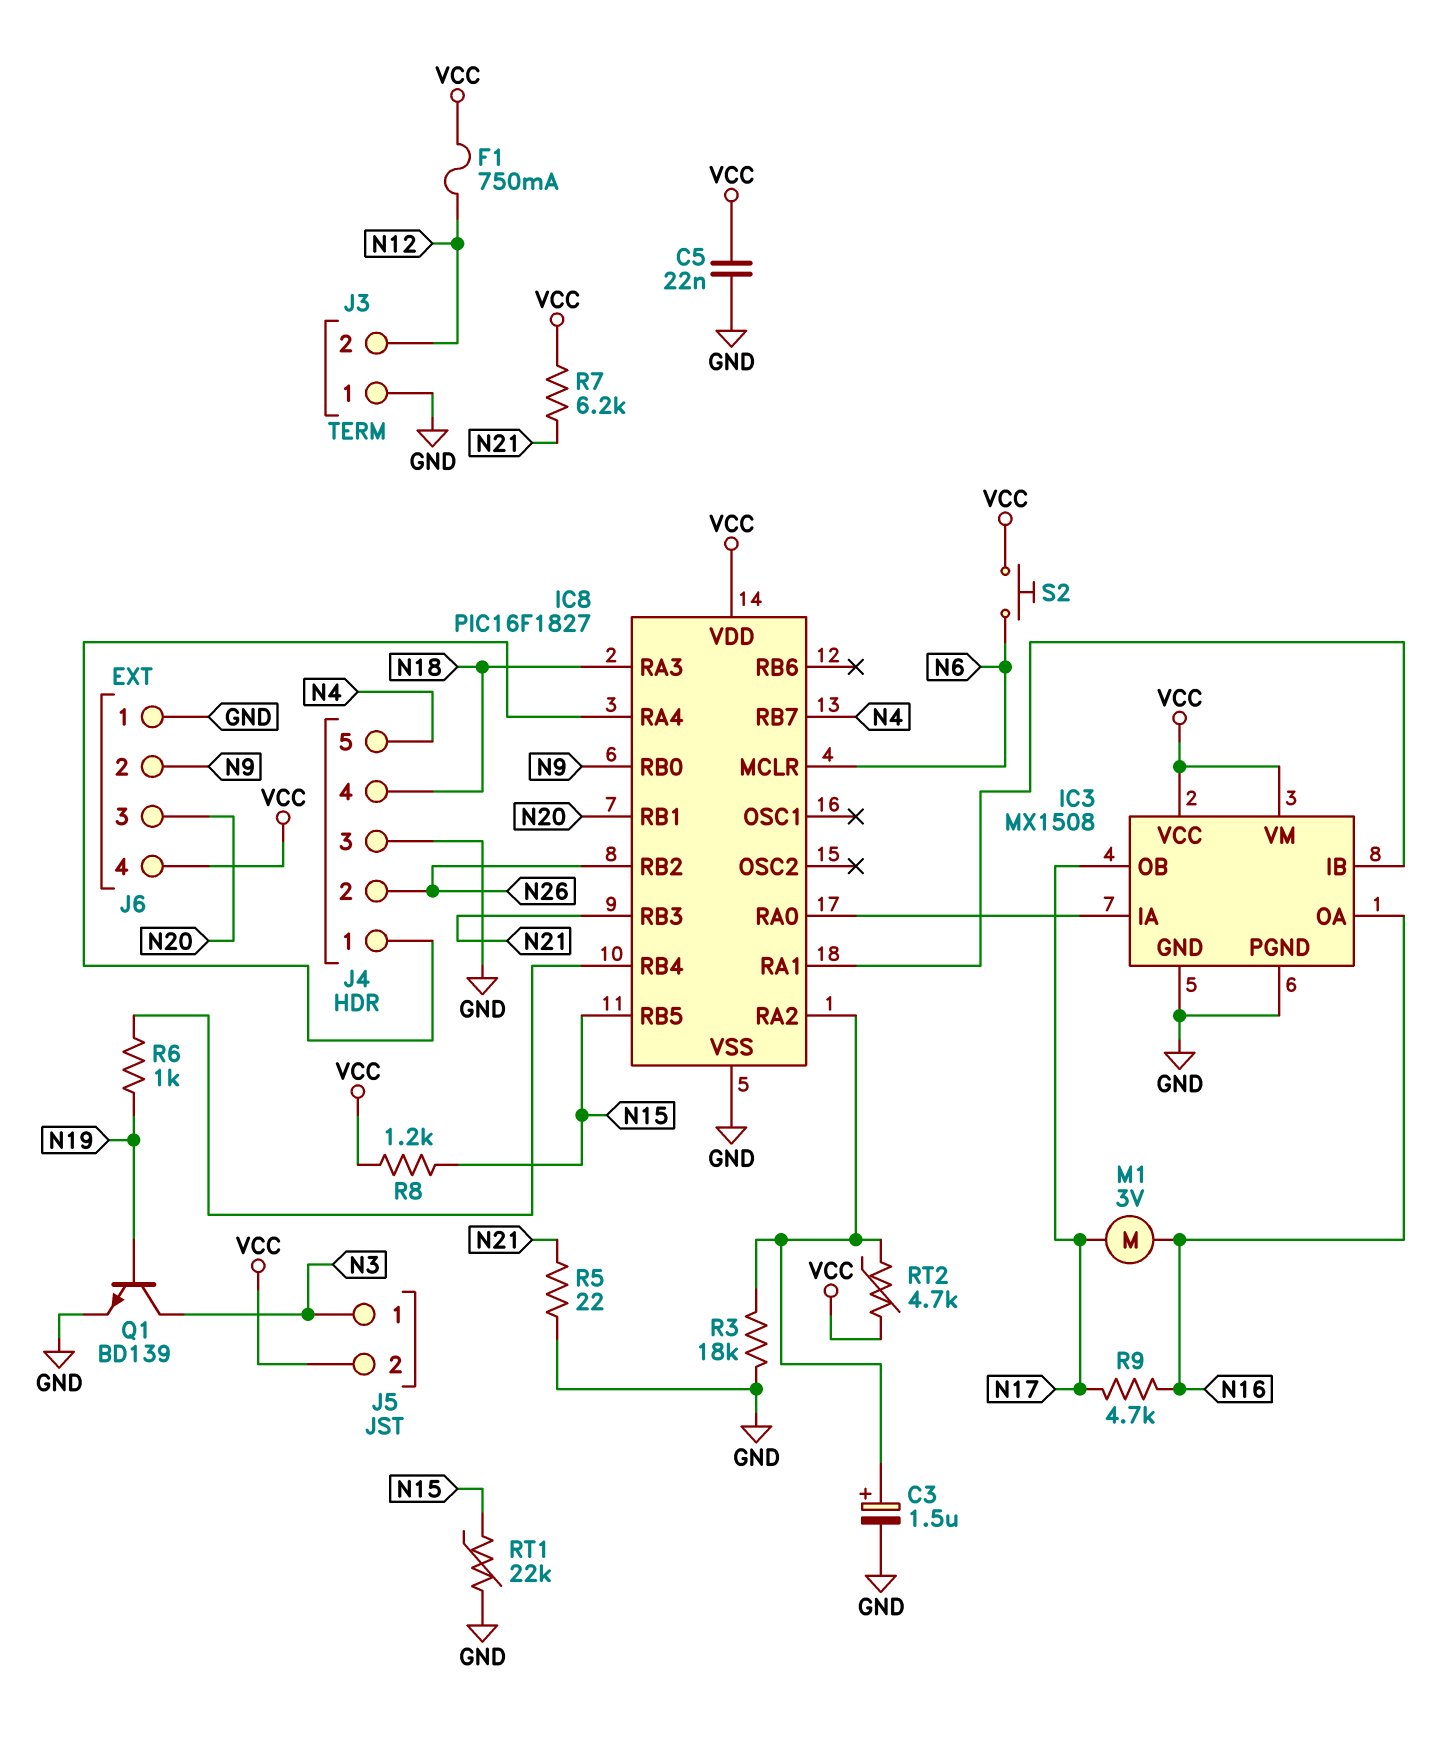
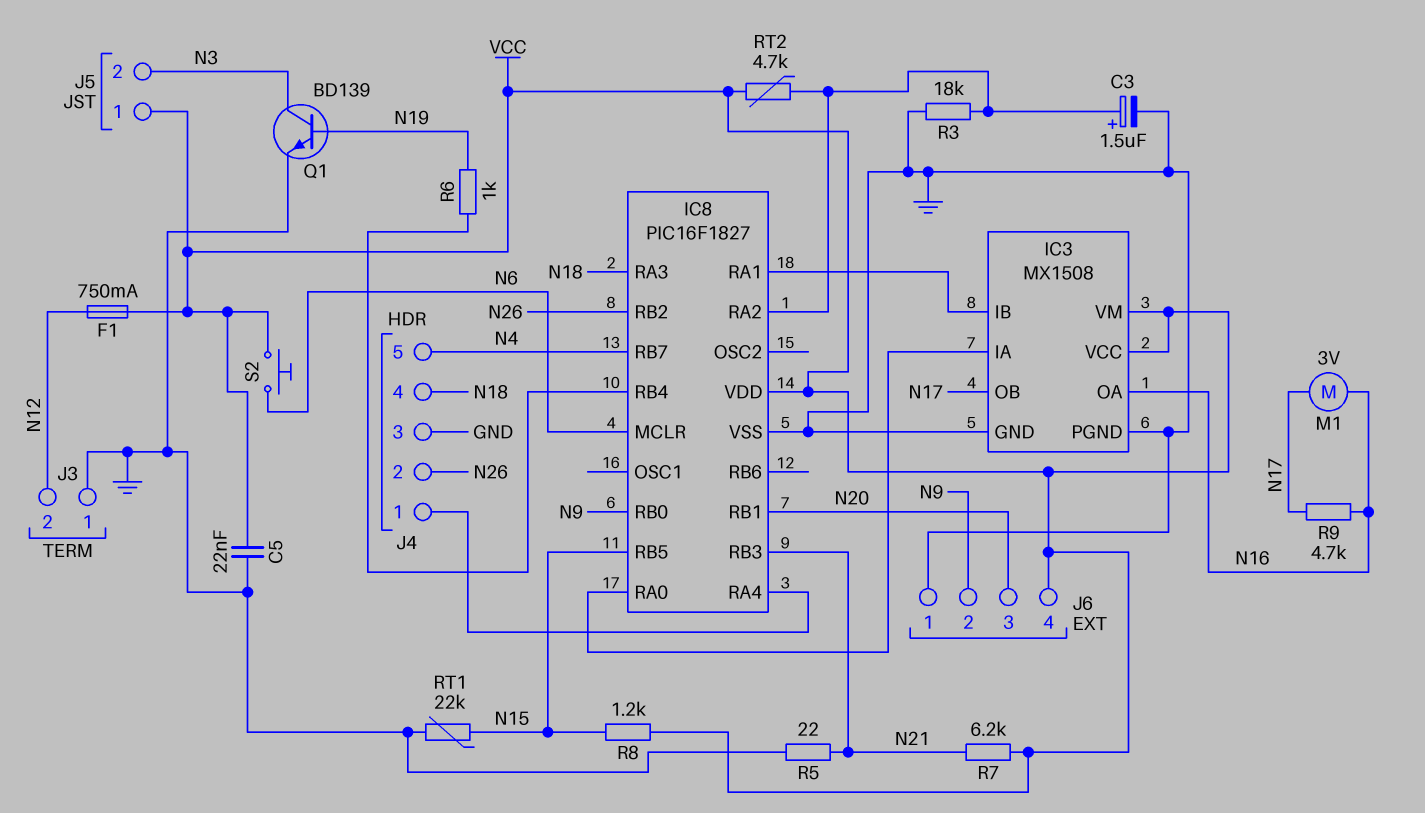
J5 pin 1: N3 -> VCC
J5 pin 2: VCC -> N3

